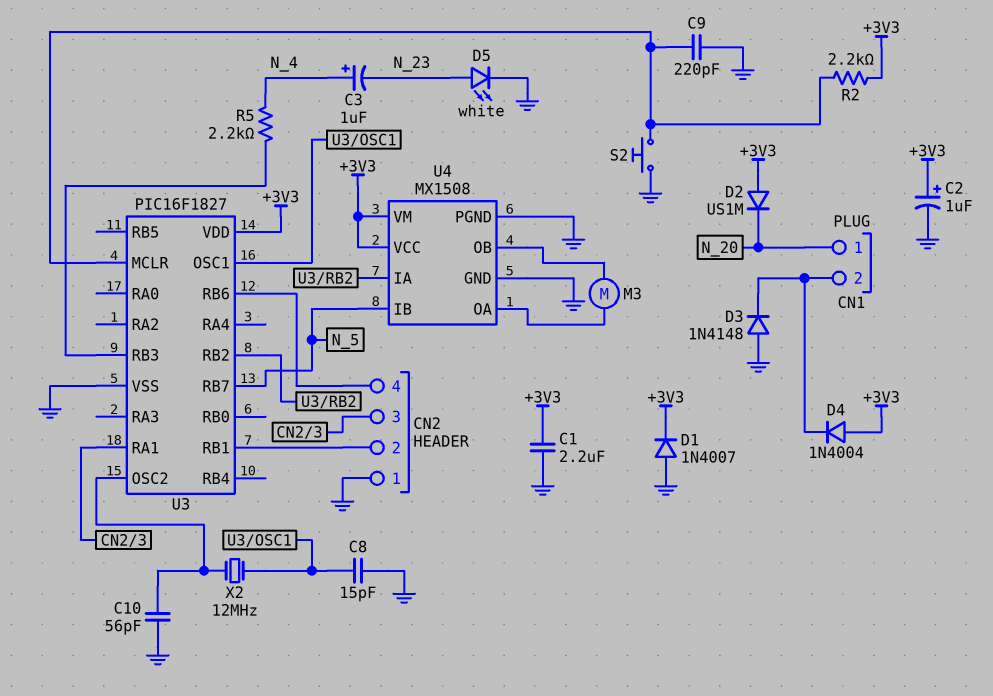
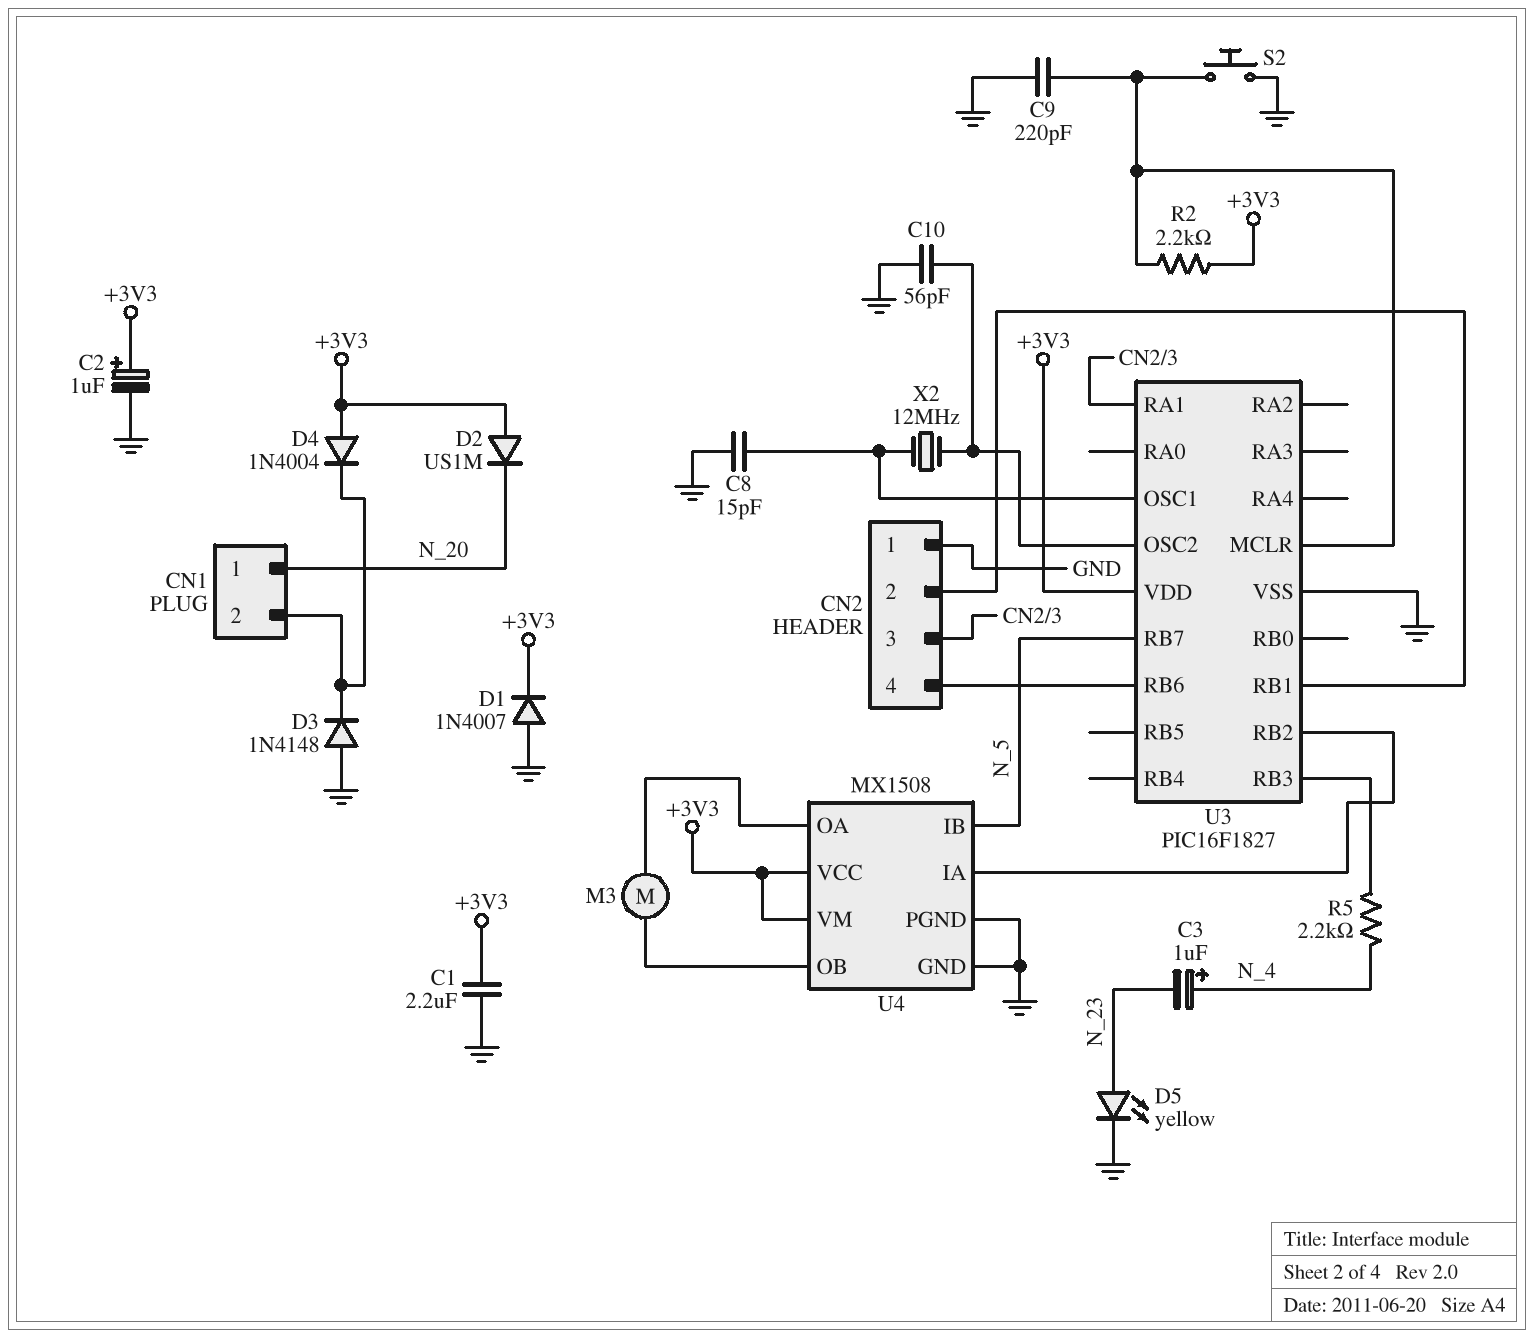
D5: LED white (A N_23, K GND) -> LED yellow (A N_23, K GND)

